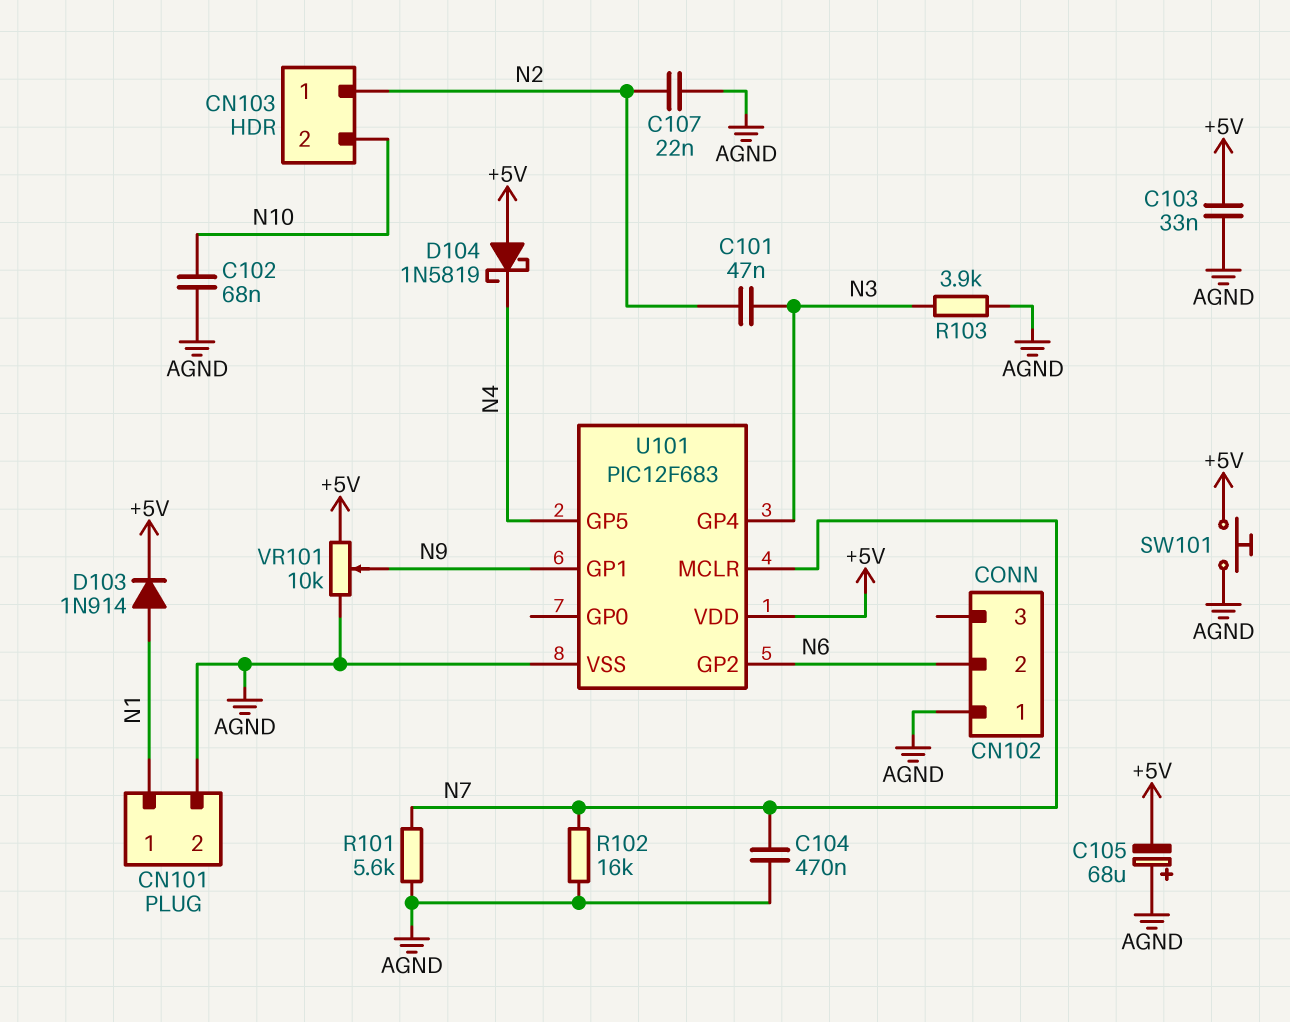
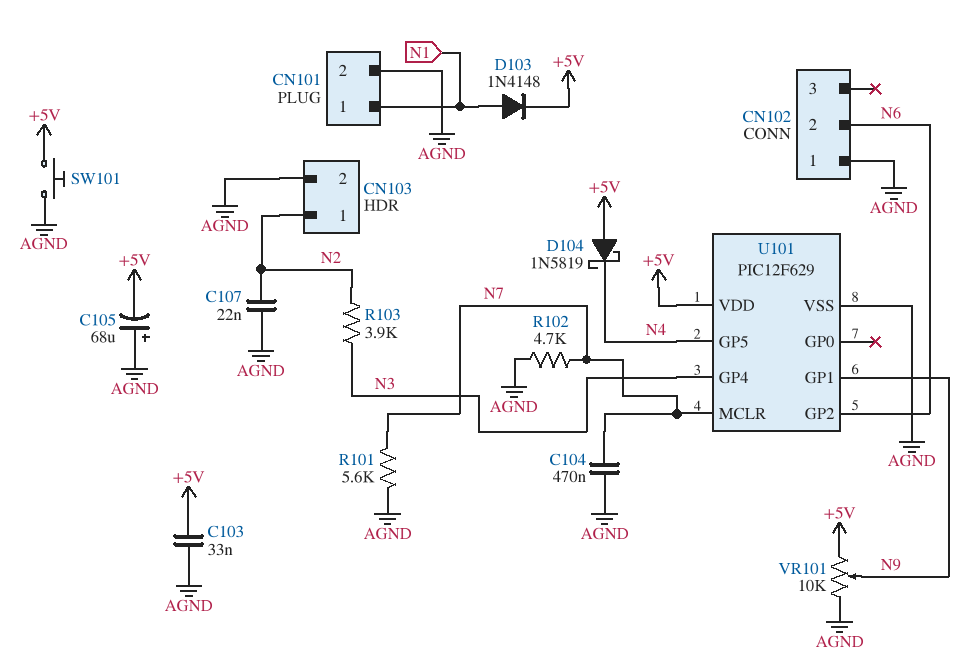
C101: 47nF (N2, N3) -> none
C102: 68nF (AGND, N10) -> none
CN103 pin 2: N10 -> AGND
D103: diode 1N914 (A N1, K +5V) -> diode 1N4148 (A N1, K +5V)
R102: 16k (AGND, N7) -> 4.7k (AGND, N7)
R103: 3.9k (AGND, N3) -> 3.9k (N2, N3)
U101: PIC12F683 -> PIC12F629

